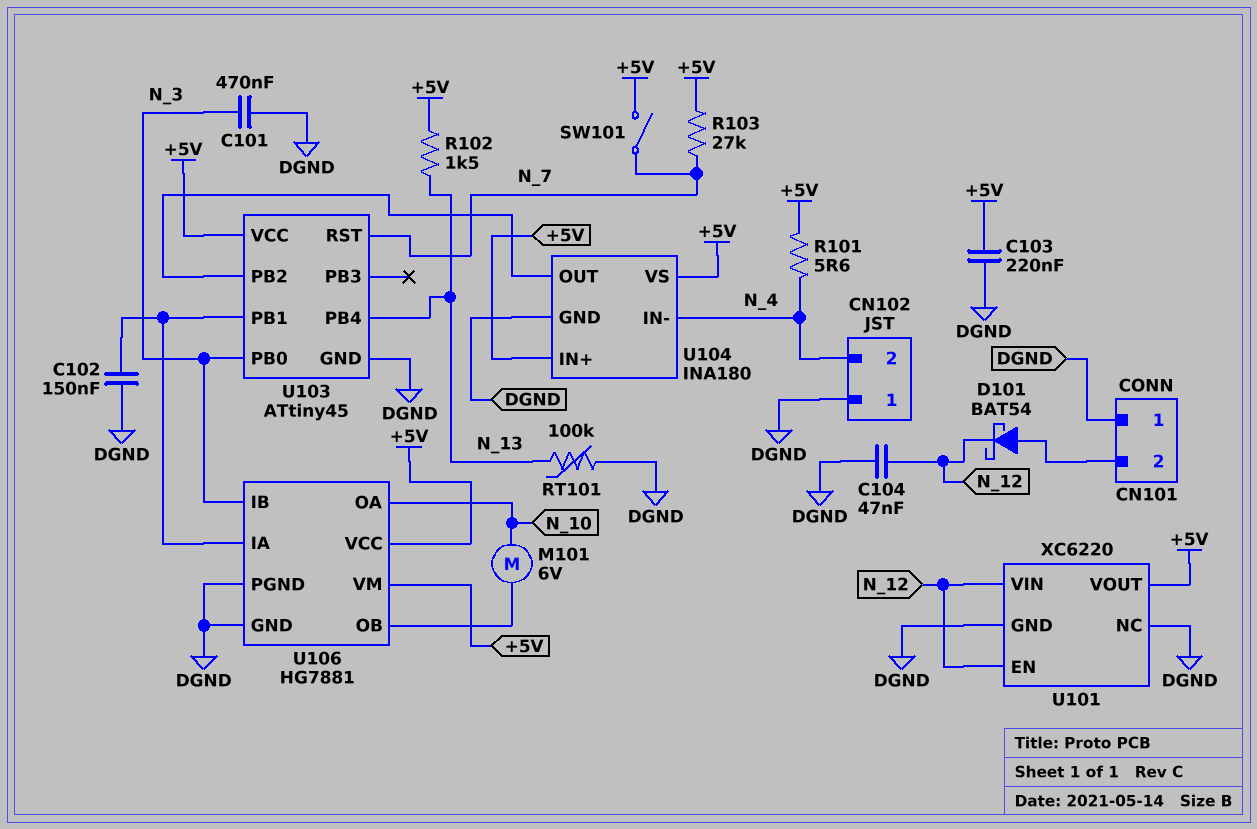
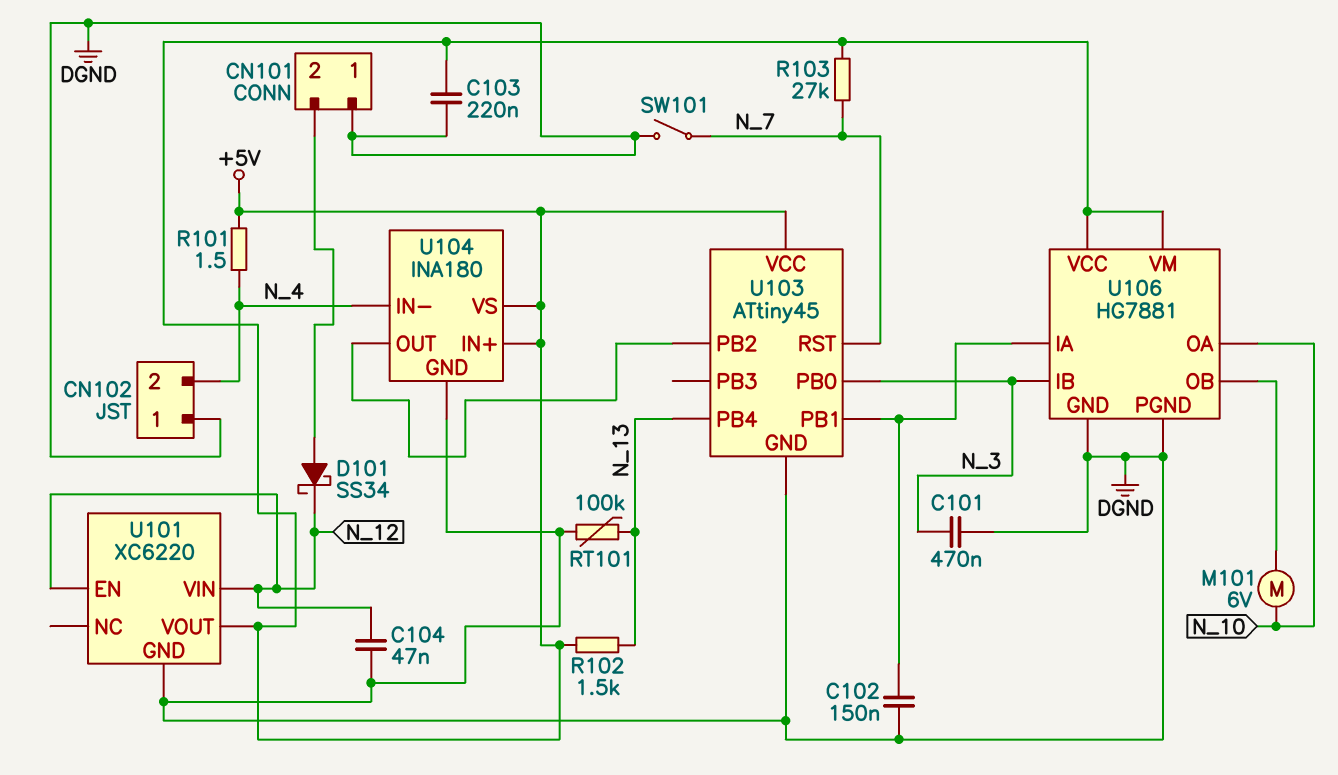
D101: schottky BAT54 (A CN101/2, K N_12) -> schottky SS34 (A CN101/2, K N_12)
R101: 5.6 (+5V, N_4) -> 1.5 (+5V, N_4)
SW101: switch (+5V, N_7) -> switch (DGND, N_7)
U101 pin NC: DGND -> none

